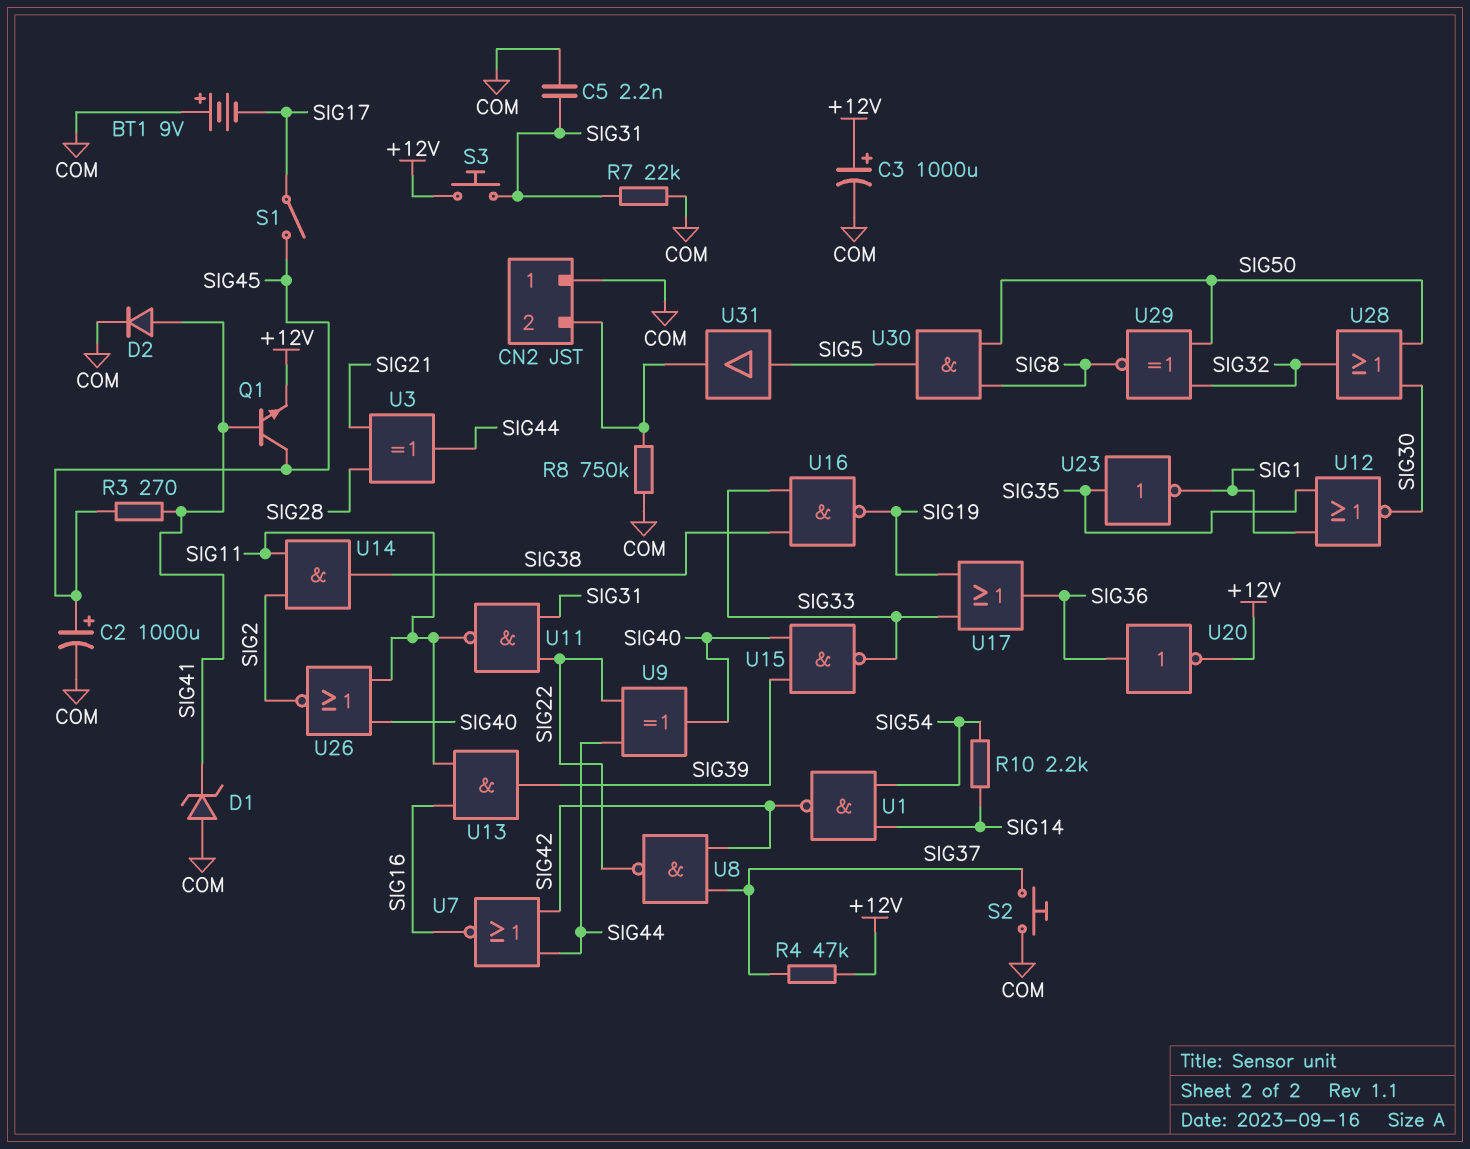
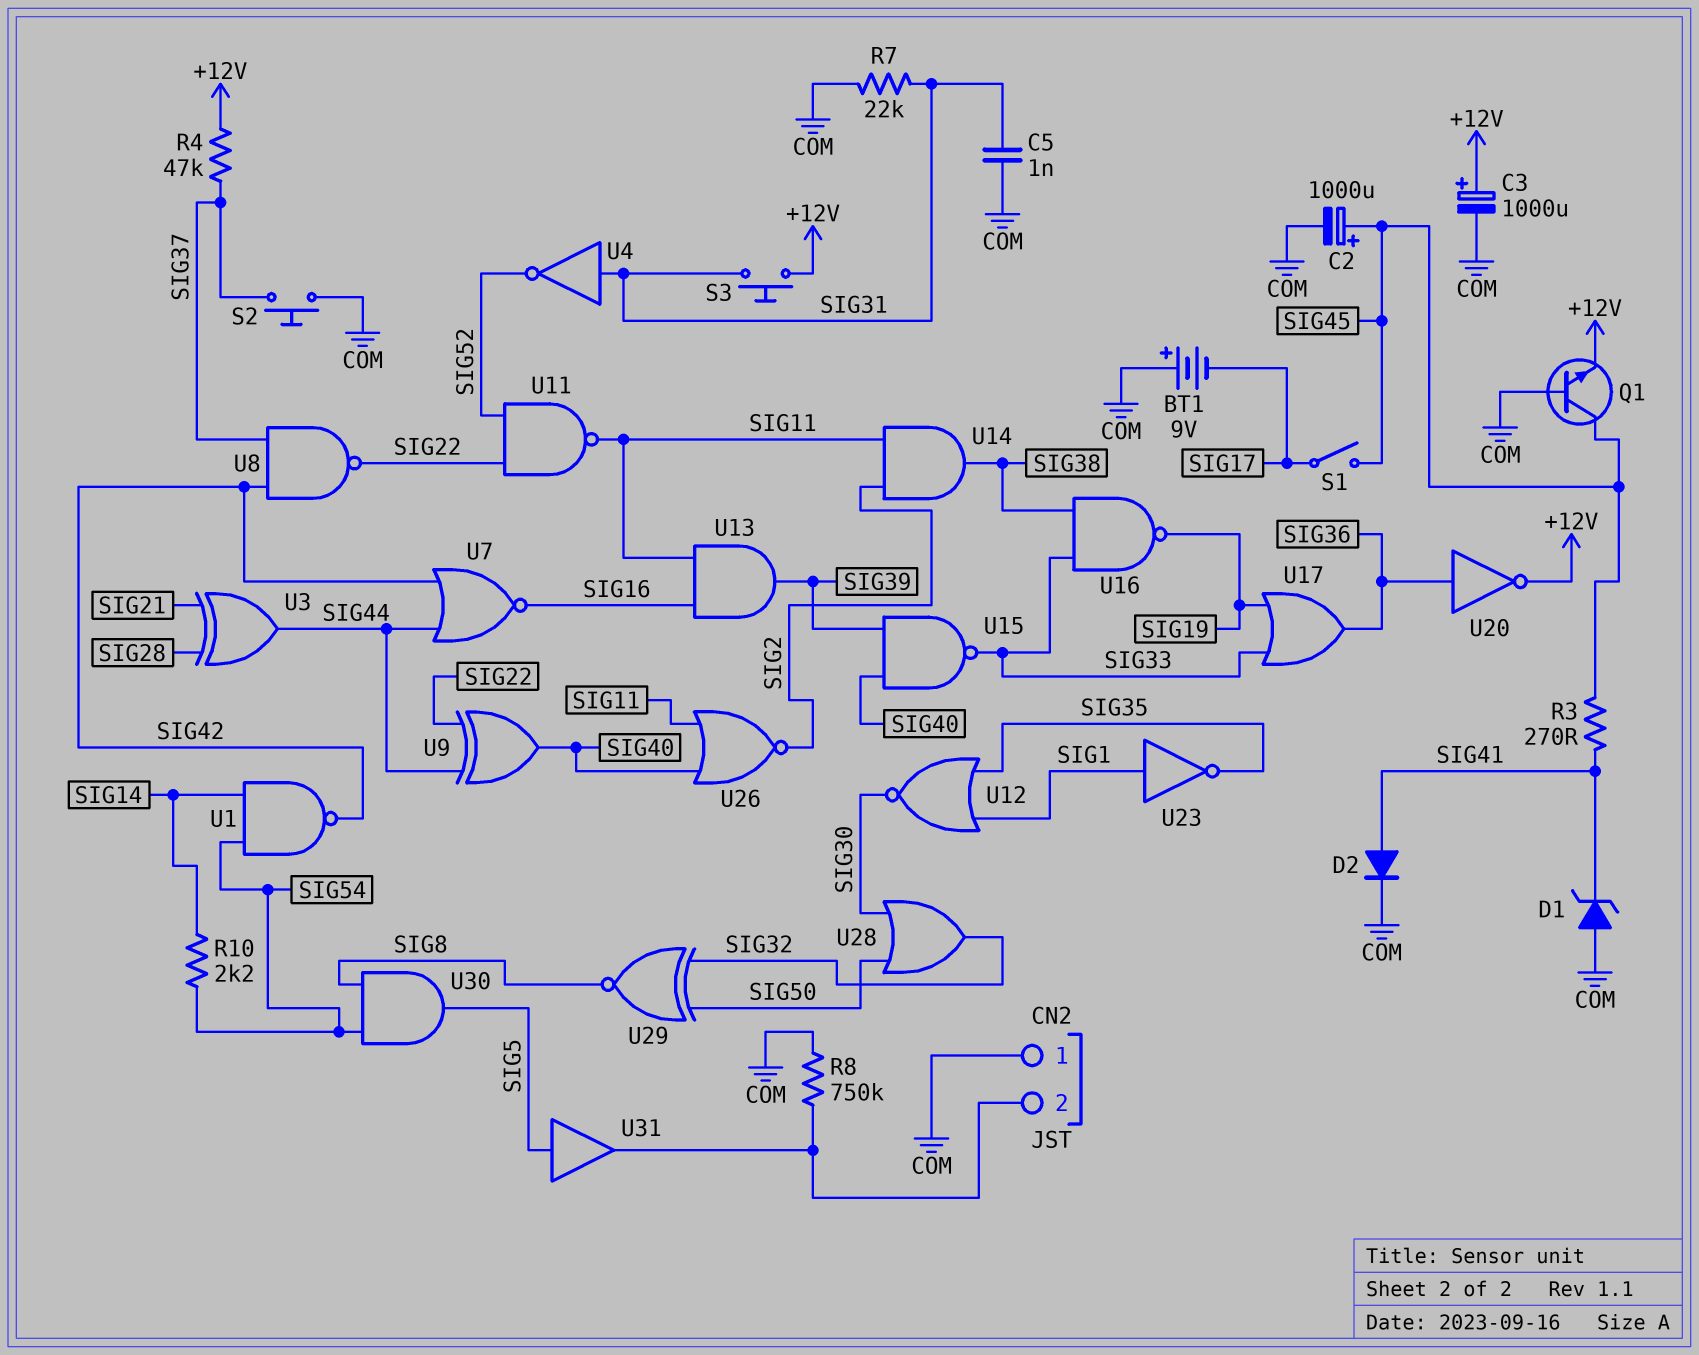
C5: 2.2nF (COM, SIG31) -> 1nF (COM, SIG31)
Q1: NPN (B SIG41, C SIG45, E +12V) -> NPN (B COM, C SIG45, E +12V)
U4: none -> NOT (in SIG31, out SIG52)
U11: NAND (in SIG22, in SIG31, out SIG11) -> NAND (in SIG22, in SIG52, out SIG11)
U23: NOT (in SIG35, out SIG1) -> NOT (in SIG1, out SIG35)
U30: AND (in SIG8, in SIG50, out SIG5) -> AND (in SIG8, in SIG54, out SIG5)

